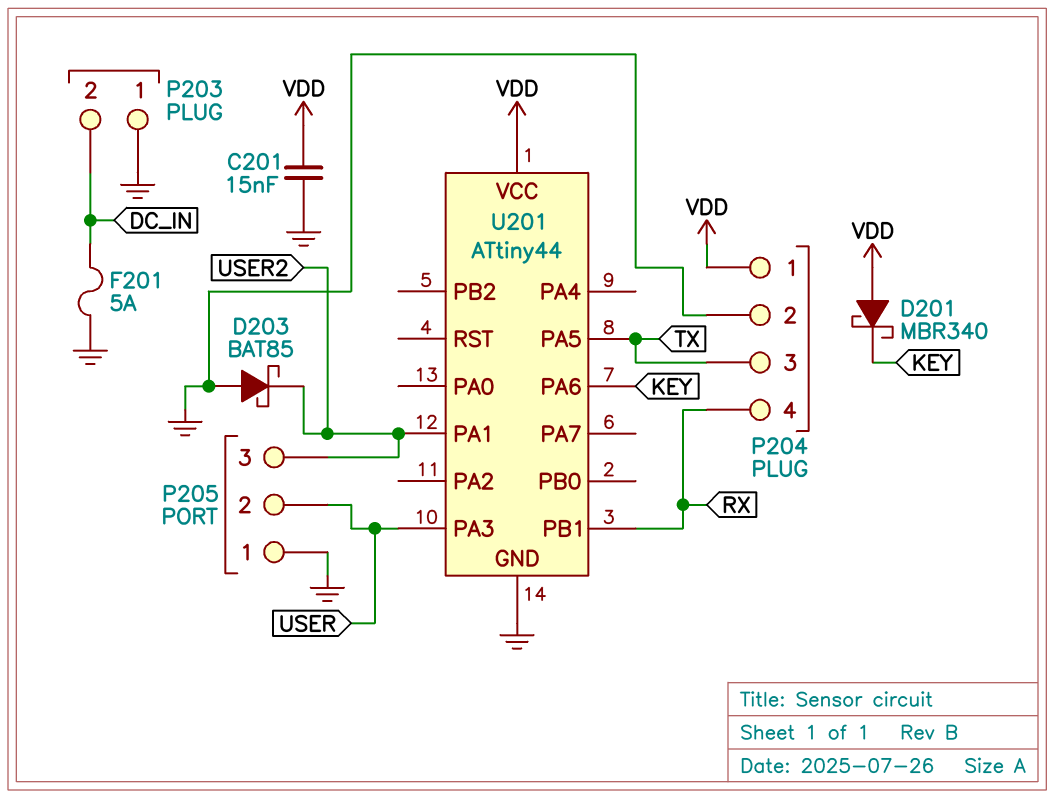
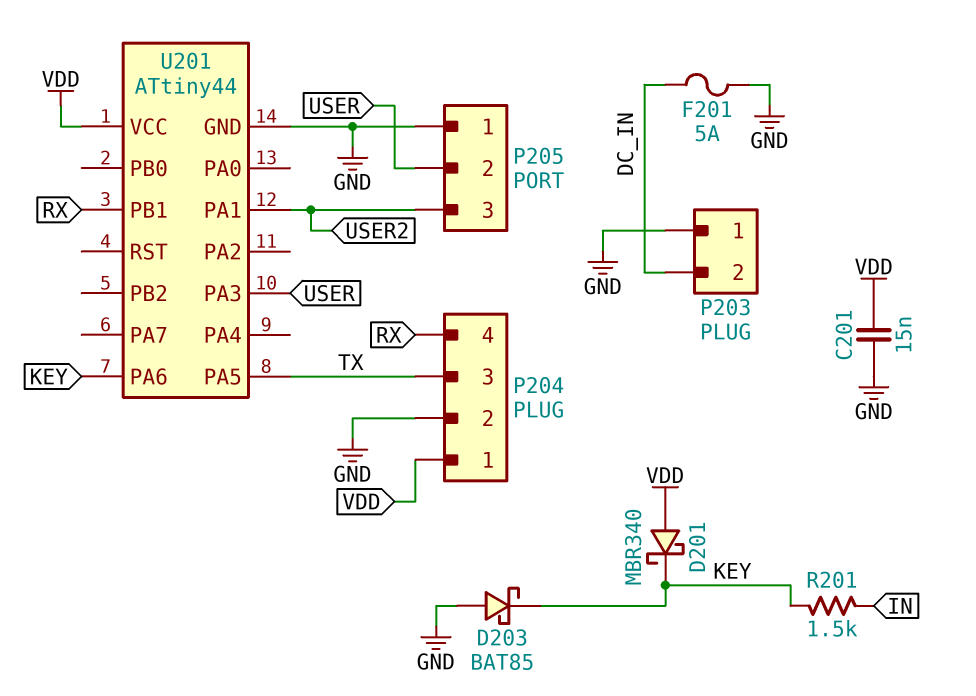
D203: schottky BAT85 (A GND, K USER2) -> schottky BAT85 (A GND, K KEY)
R201: none -> 1.5k (IN, KEY)

